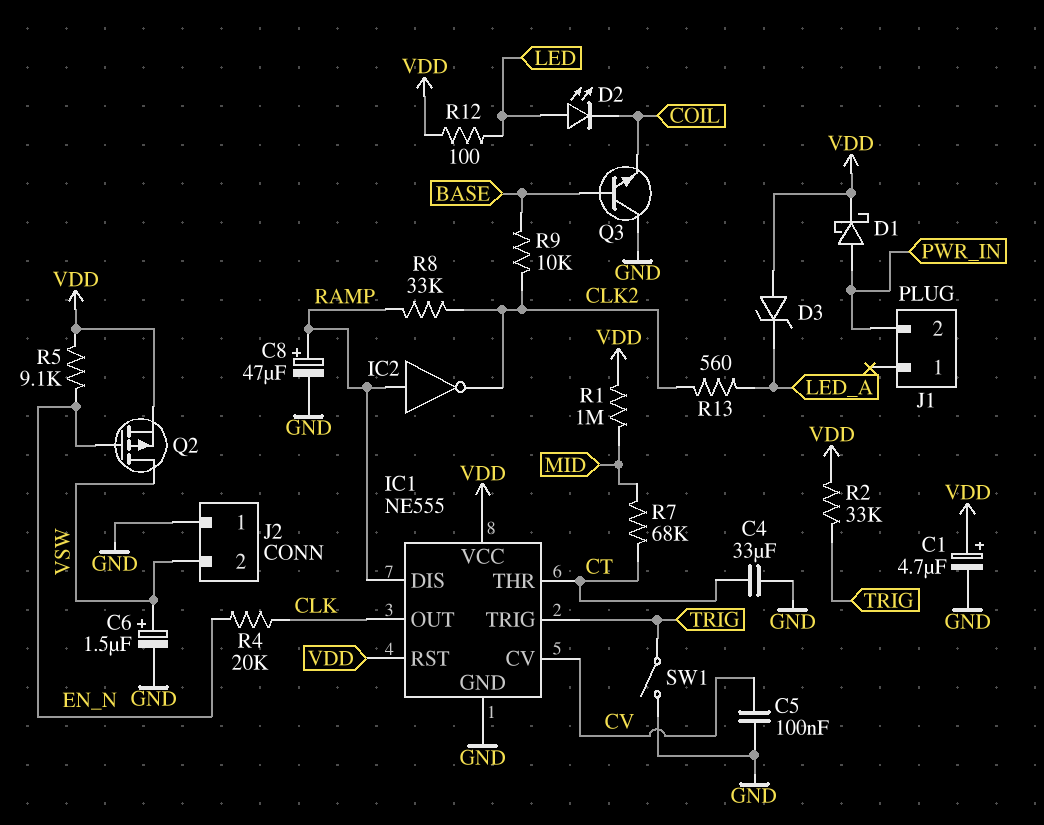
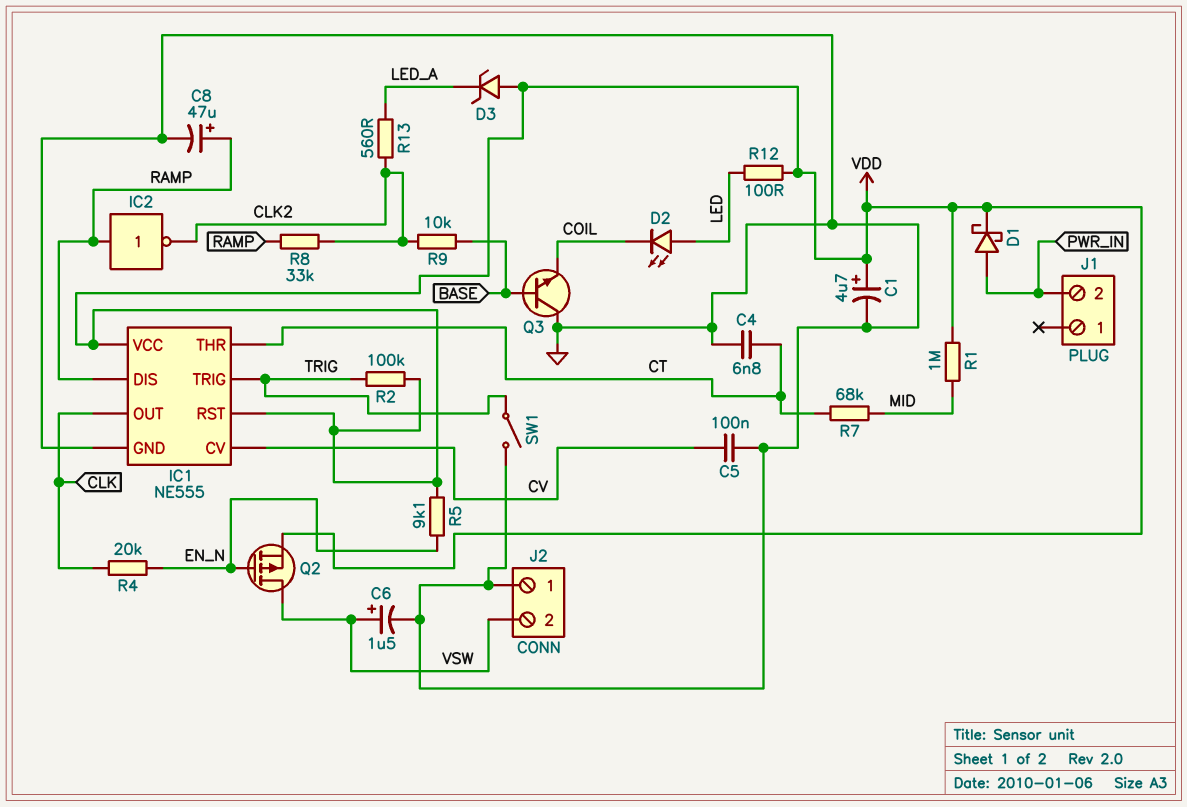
C4: 33uF (CT, GND) -> 6.8nF (CT, GND)
R2: 33k (TRIG, VDD) -> 100k (TRIG, VDD)

